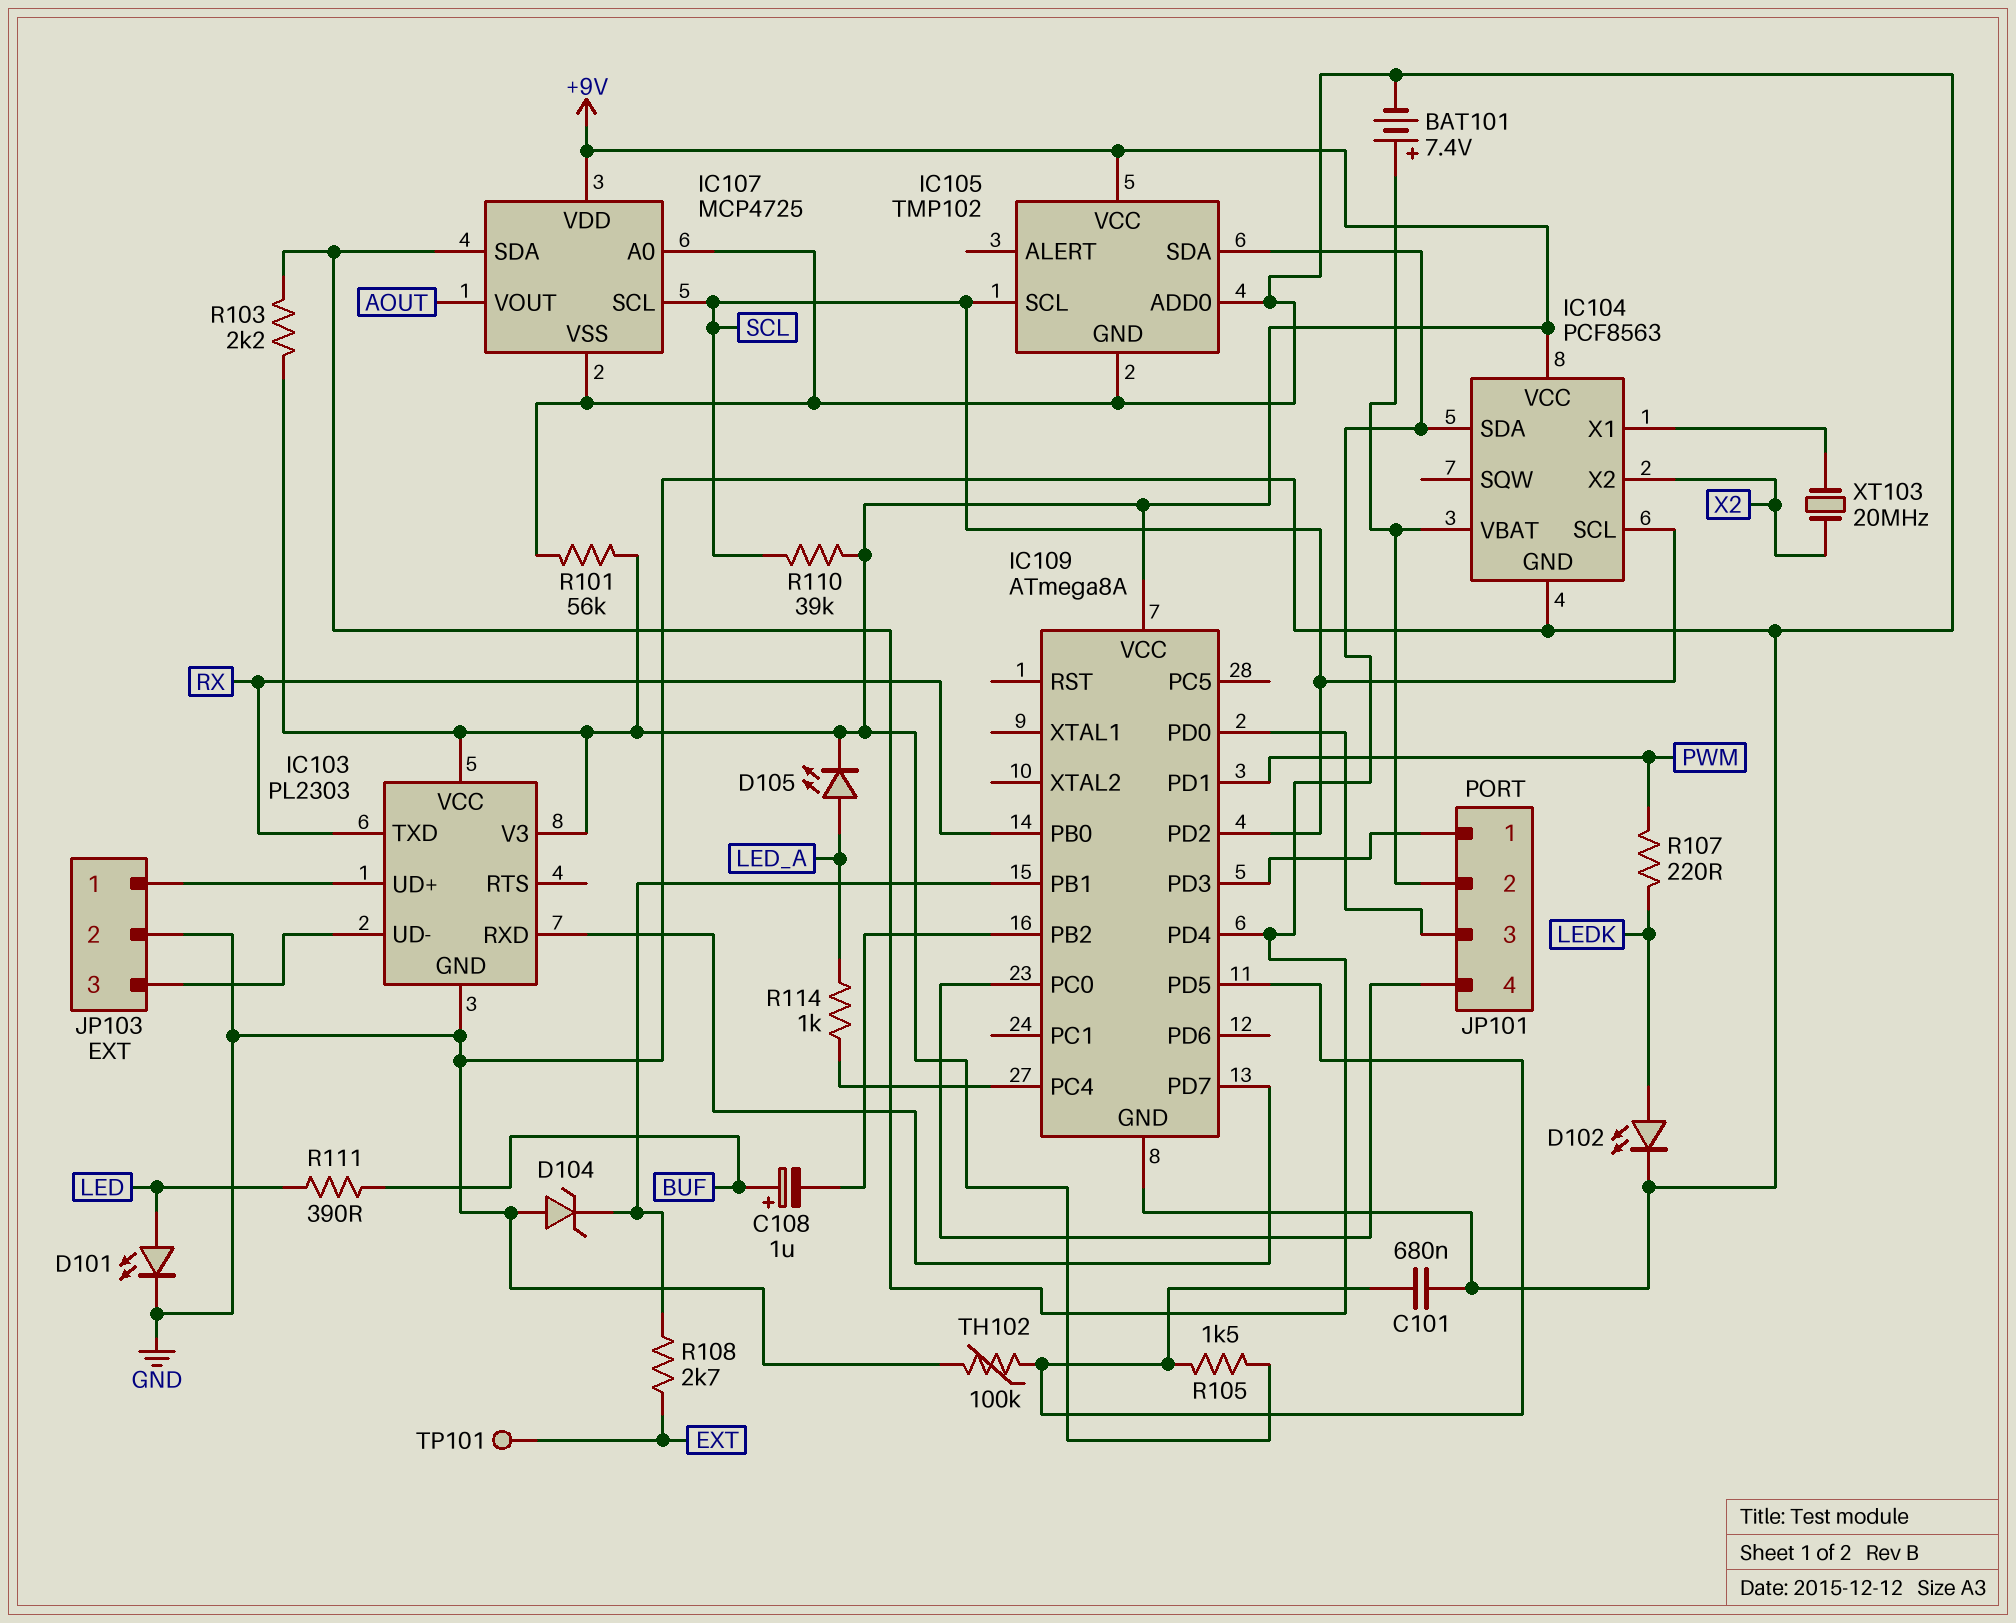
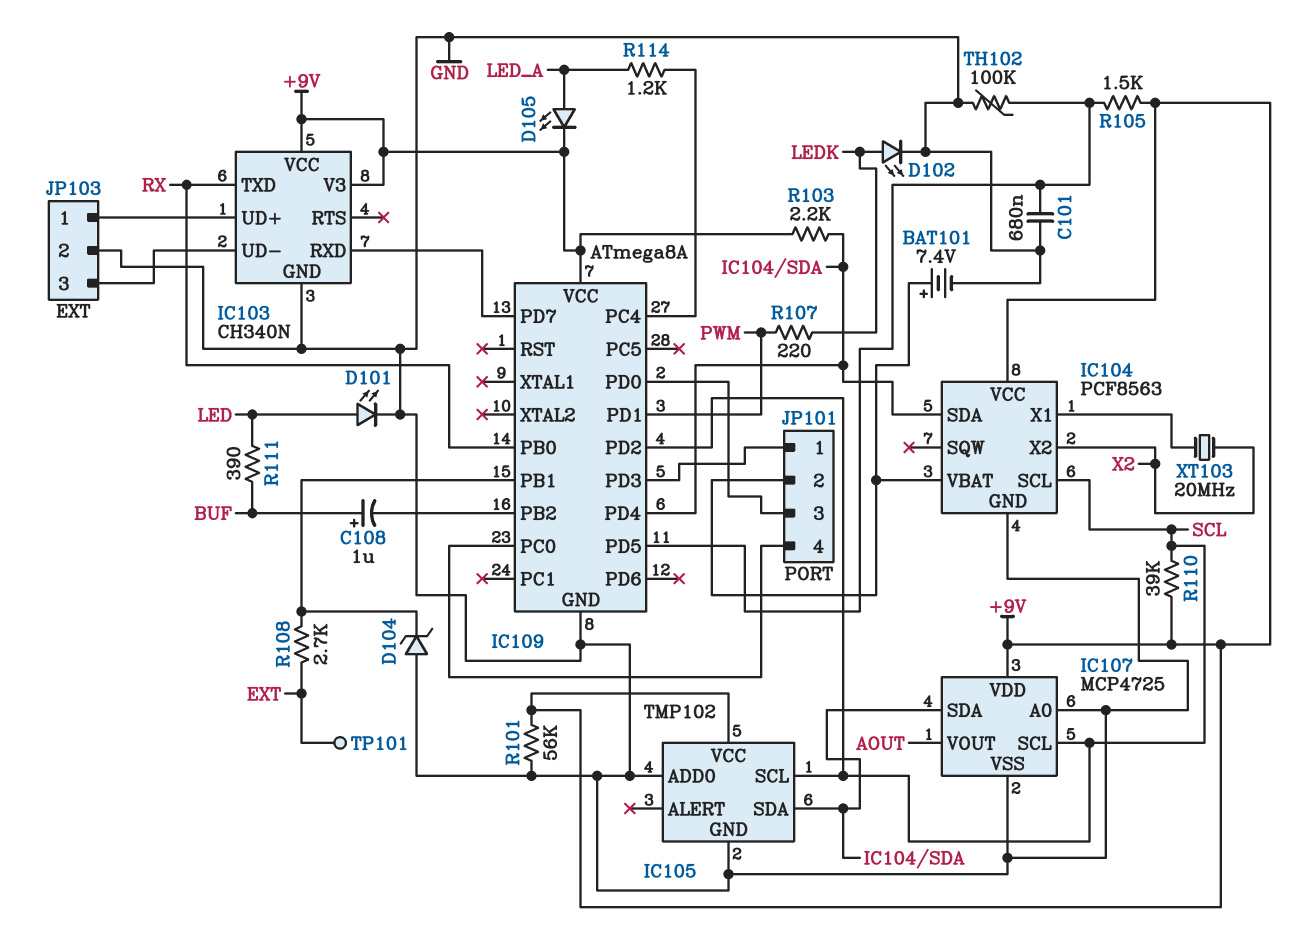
IC103: PL2303 -> CH340N
R114: 1k (IC109/PC4, LED_A) -> 1.2k (IC109/PC4, LED_A)

